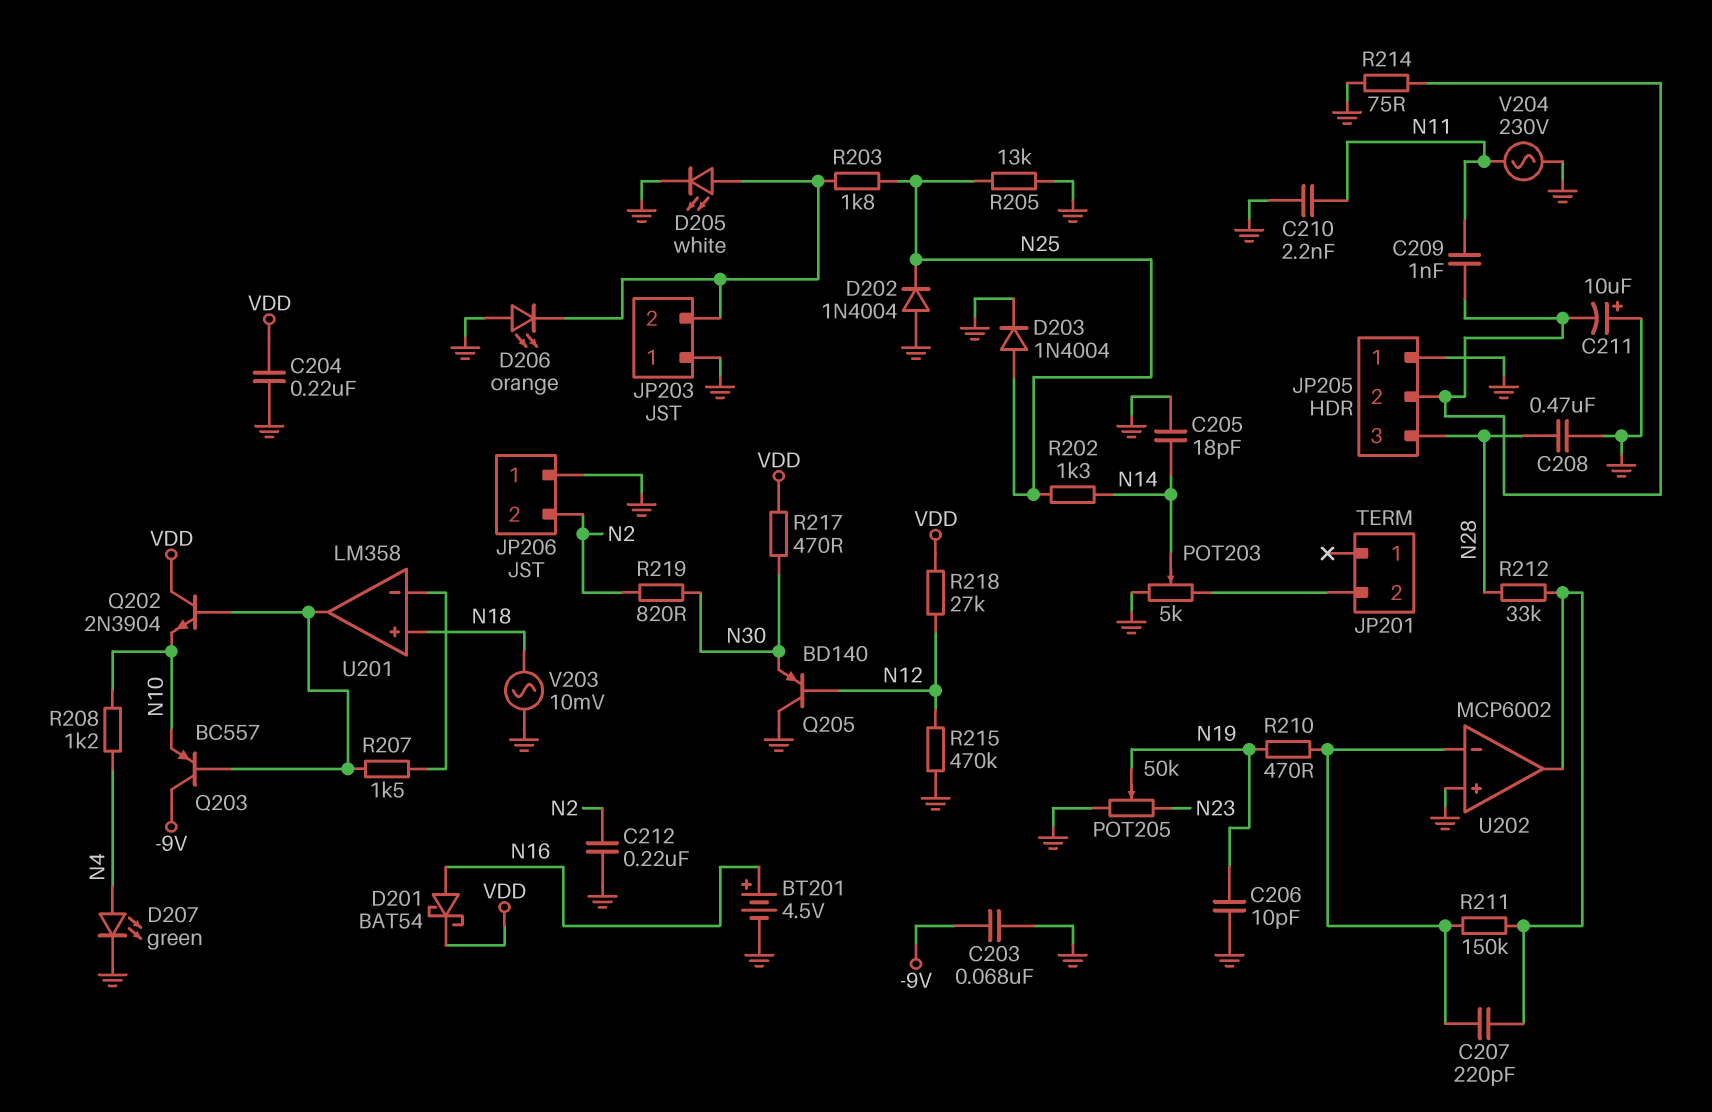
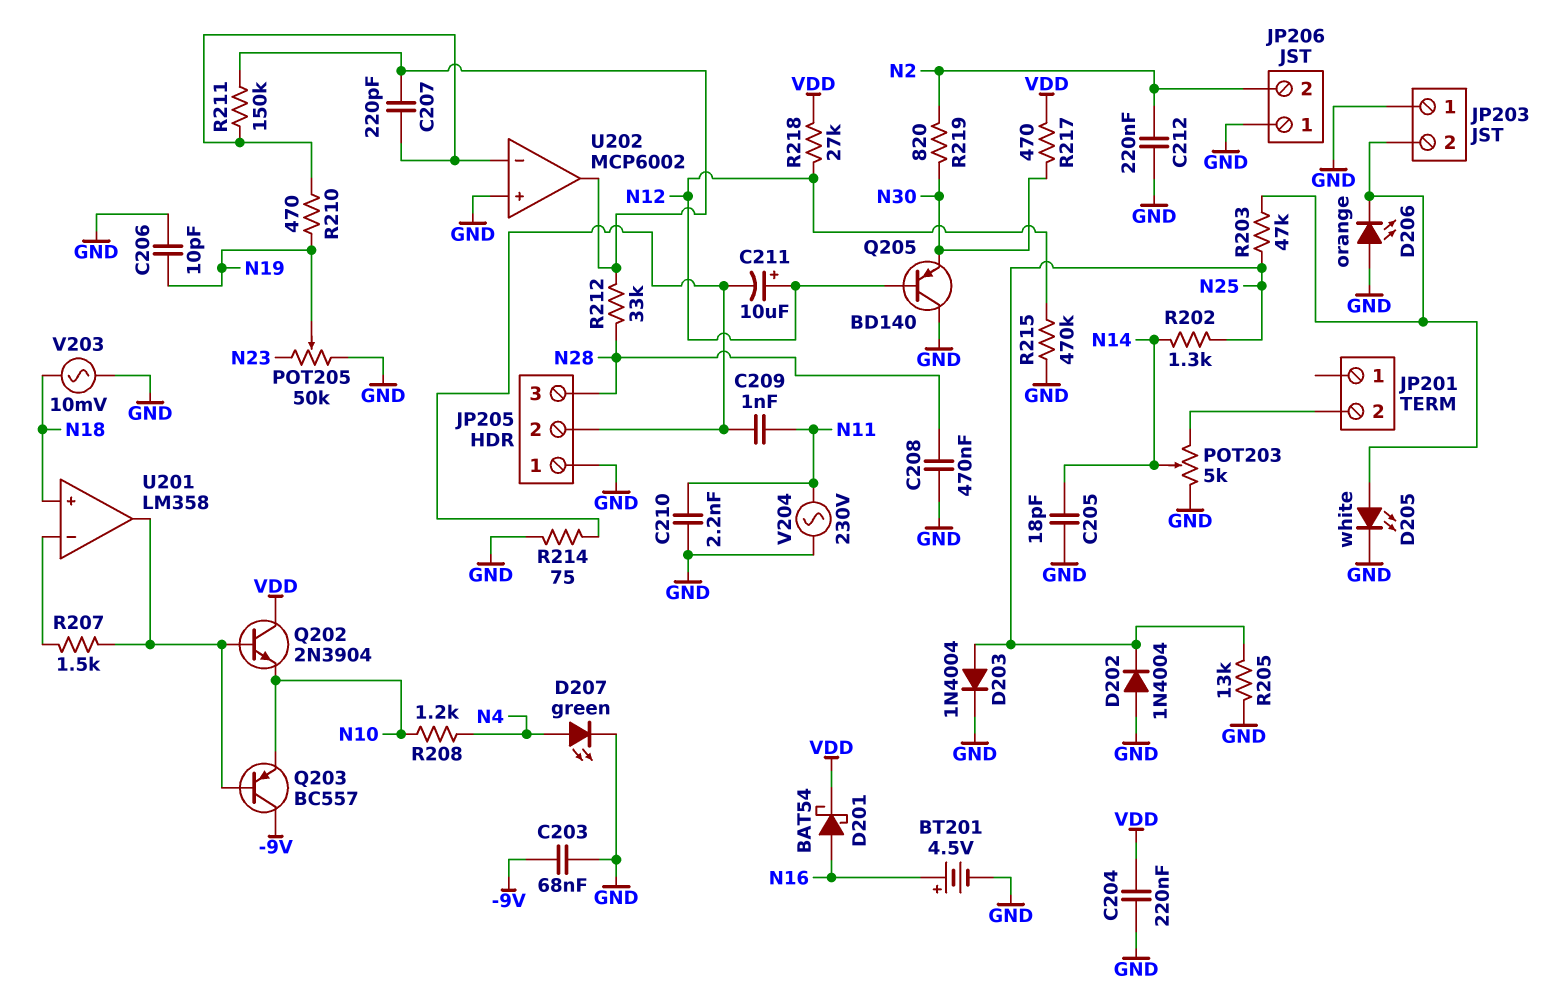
C211: 10uF (plus GND, minus JP205/2) -> 10uF (plus N12, minus JP205/2)
R203: 1.8k (JP203/2, N25) -> 47k (JP203/2, N25)

